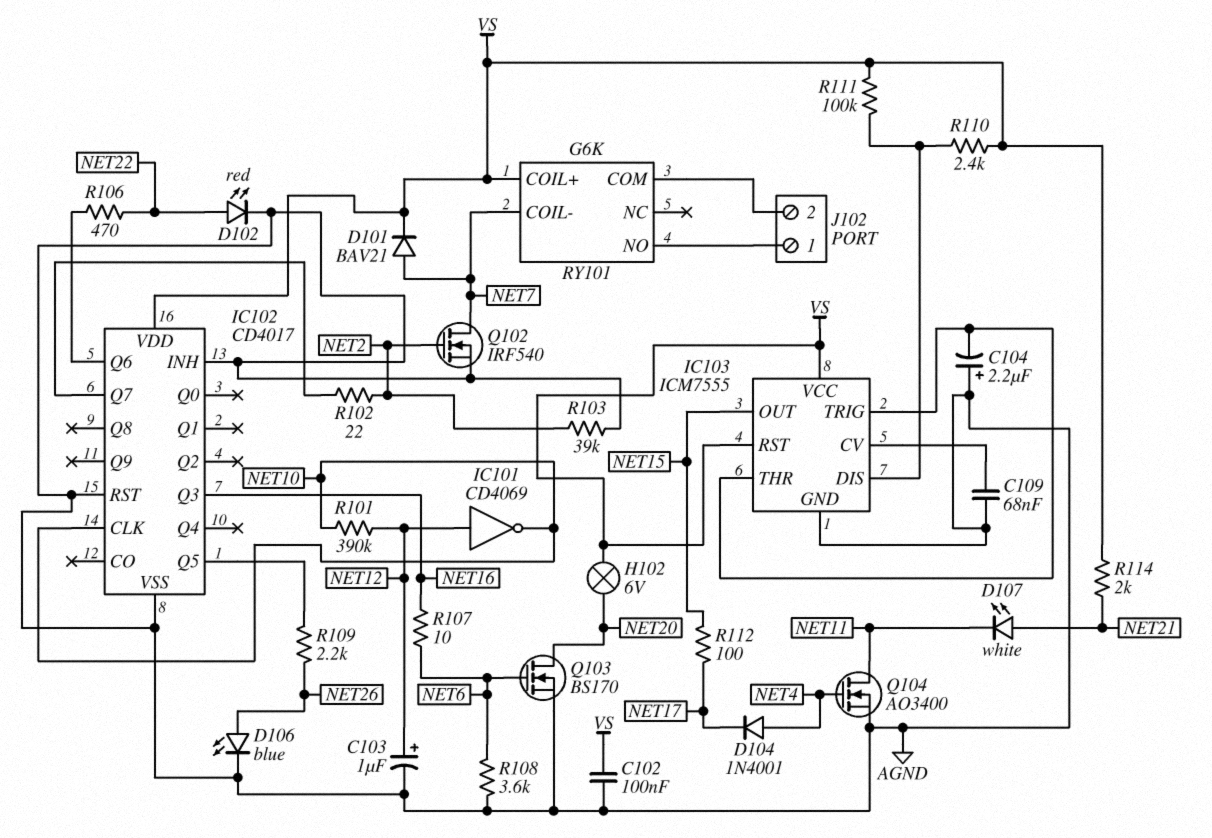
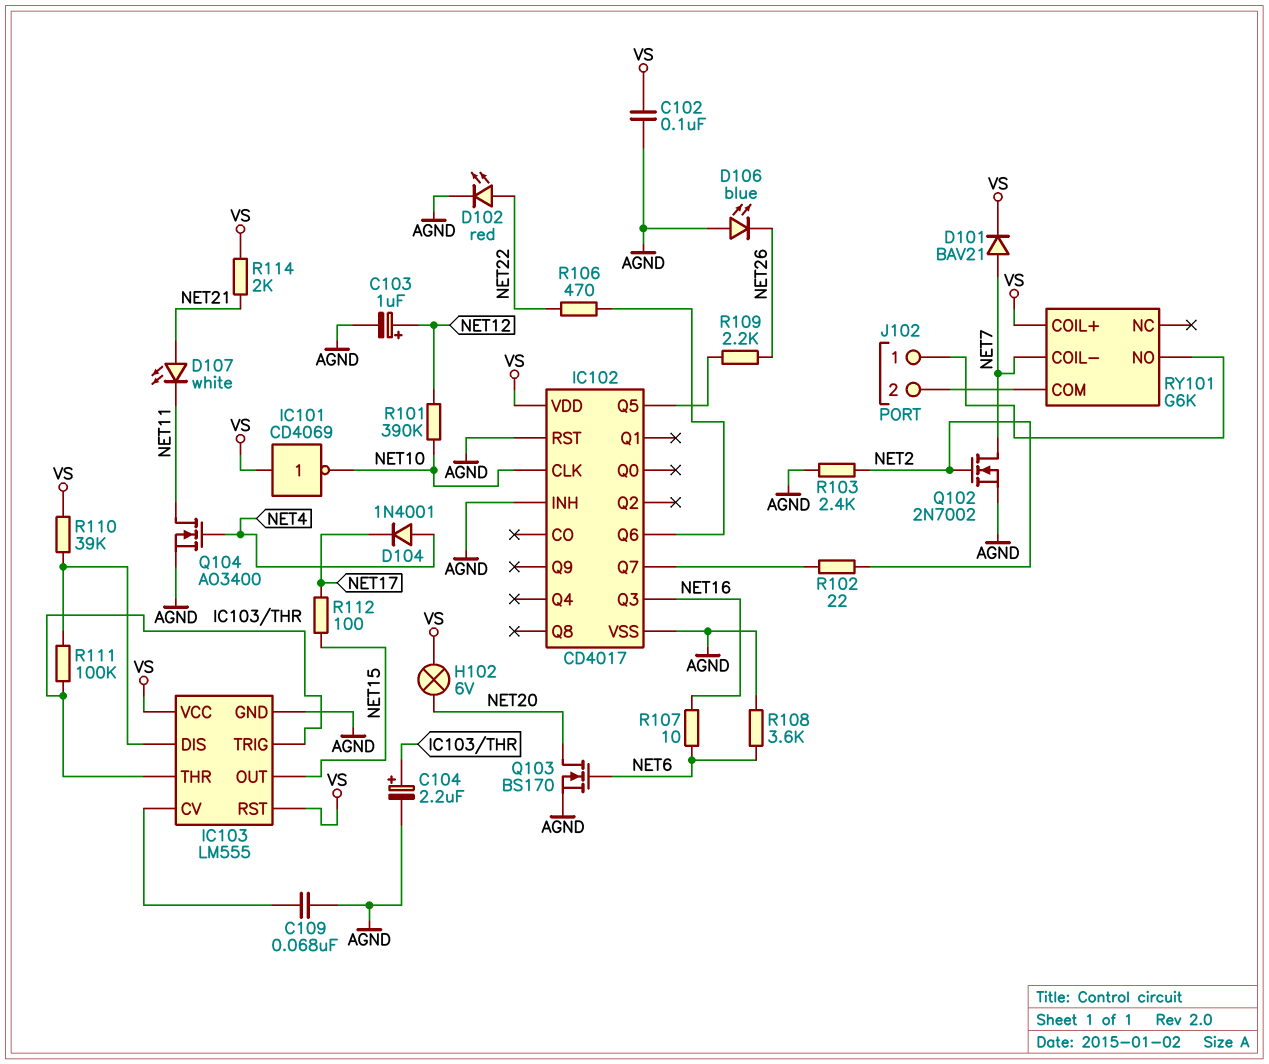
C104: 2.2uF (plus AGND, minus IC103/THR) -> 2.2uF (plus IC103/THR, minus AGND)
D106: LED blue (A NET26, K AGND) -> LED blue (A AGND, K NET26)
IC101: NOT CD4069 (in NET12, out NET10) -> NOT CD4069 (in VS, out NET10)
IC103: ICM7555 -> LM555
Q102: NMOS IRF540 (G NET2, D NET7, S AGND) -> NMOS 2N7002 (G NET2, D NET7, S AGND)
R103: 39k (AGND, NET2) -> 2.4k (AGND, NET2)
R110: 2.4k (IC103/DIS, VS) -> 39k (IC103/DIS, VS)
R111: 100k (IC103/DIS, VS) -> 100k (IC103/DIS, IC103/THR)

